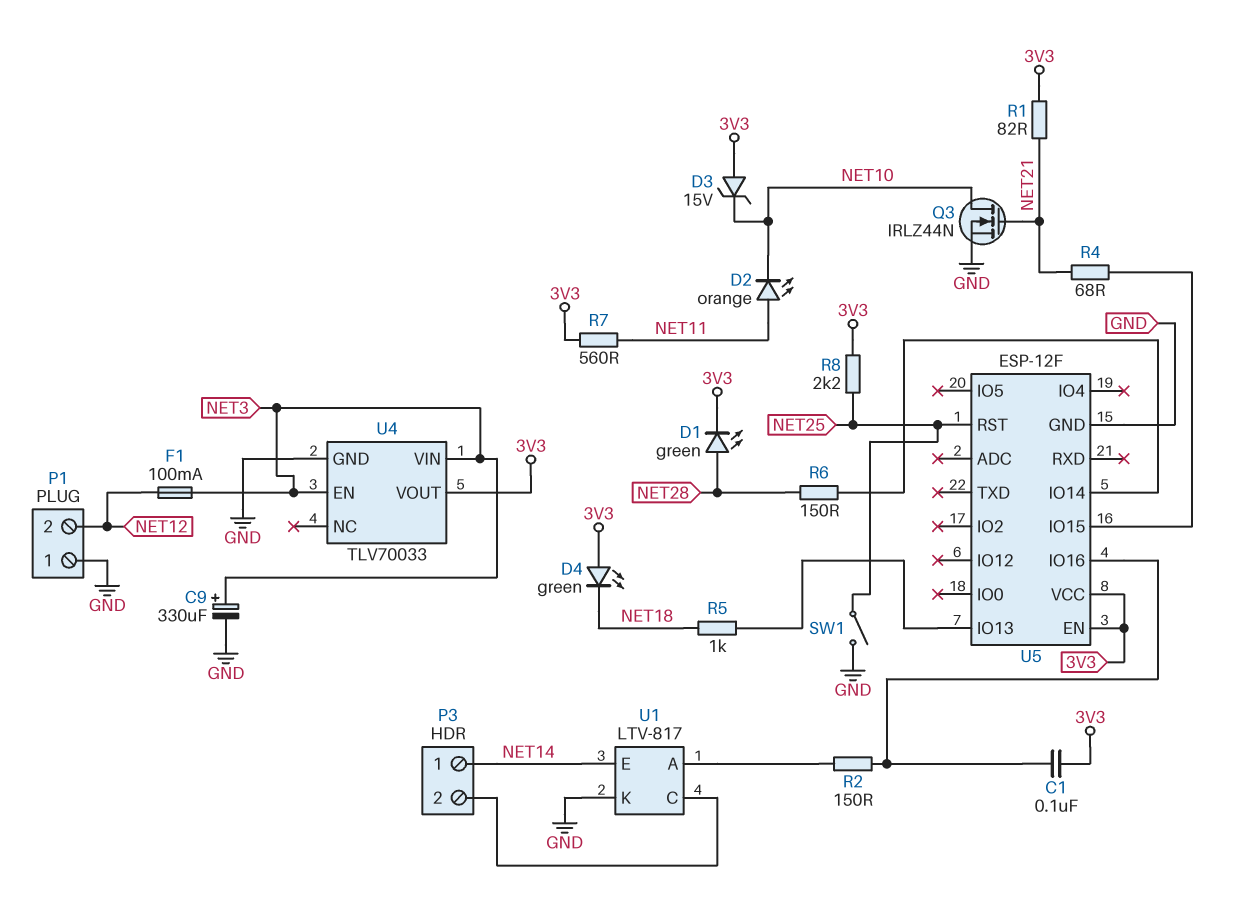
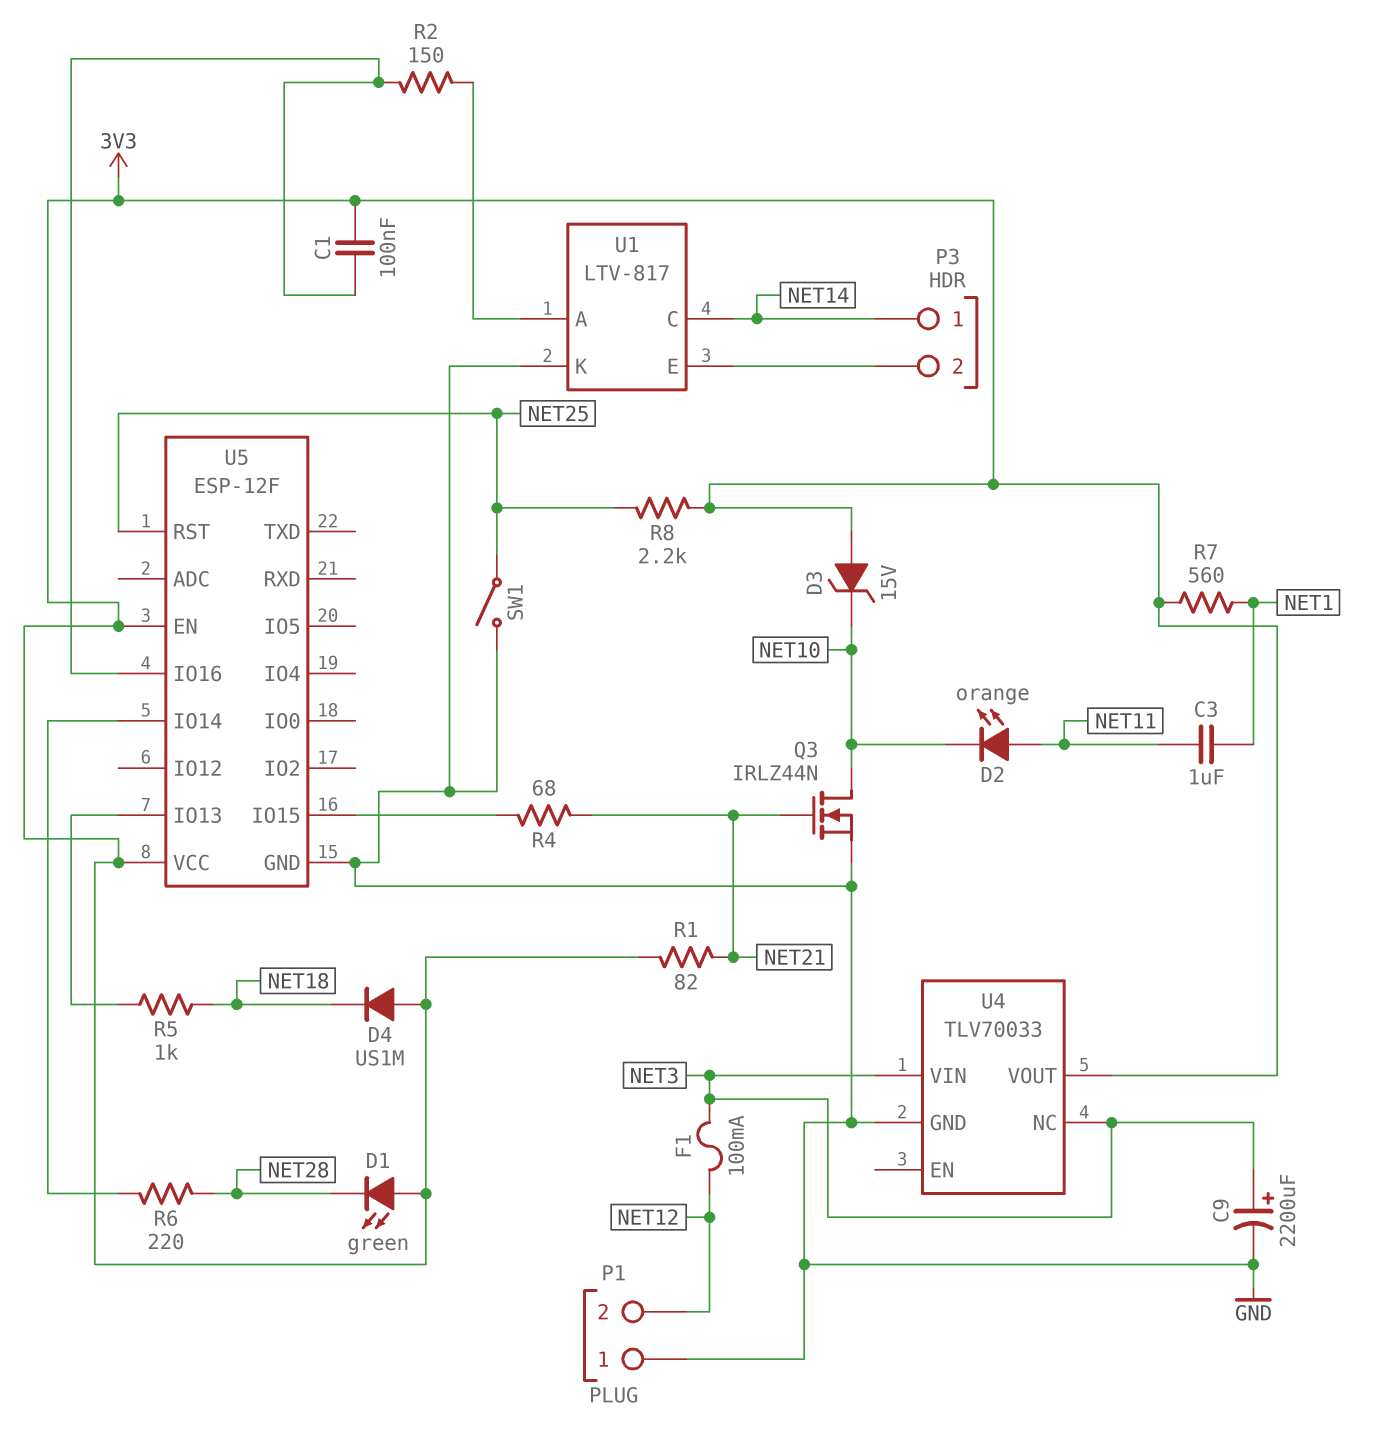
C3: none -> 1uF (NET1, NET11)
C9: 330uF (plus NET3, minus GND) -> 2200uF (plus NET3, minus GND)
D1: LED green (A NET28, K 3V3) -> LED green (A 3V3, K NET28)
D4: LED green (A 3V3, K NET18) -> diode US1M (A 3V3, K NET18)
R6: 150 (NET28, U5/IO14) -> 220 (NET28, U5/IO14)
R7: 560 (3V3, NET11) -> 560 (3V3, NET1)
U1 pin C: P3/2 -> NET14
U1 pin E: NET14 -> P3/2
U4 pin EN: NET3 -> none
U4 pin NC: none -> NET3

